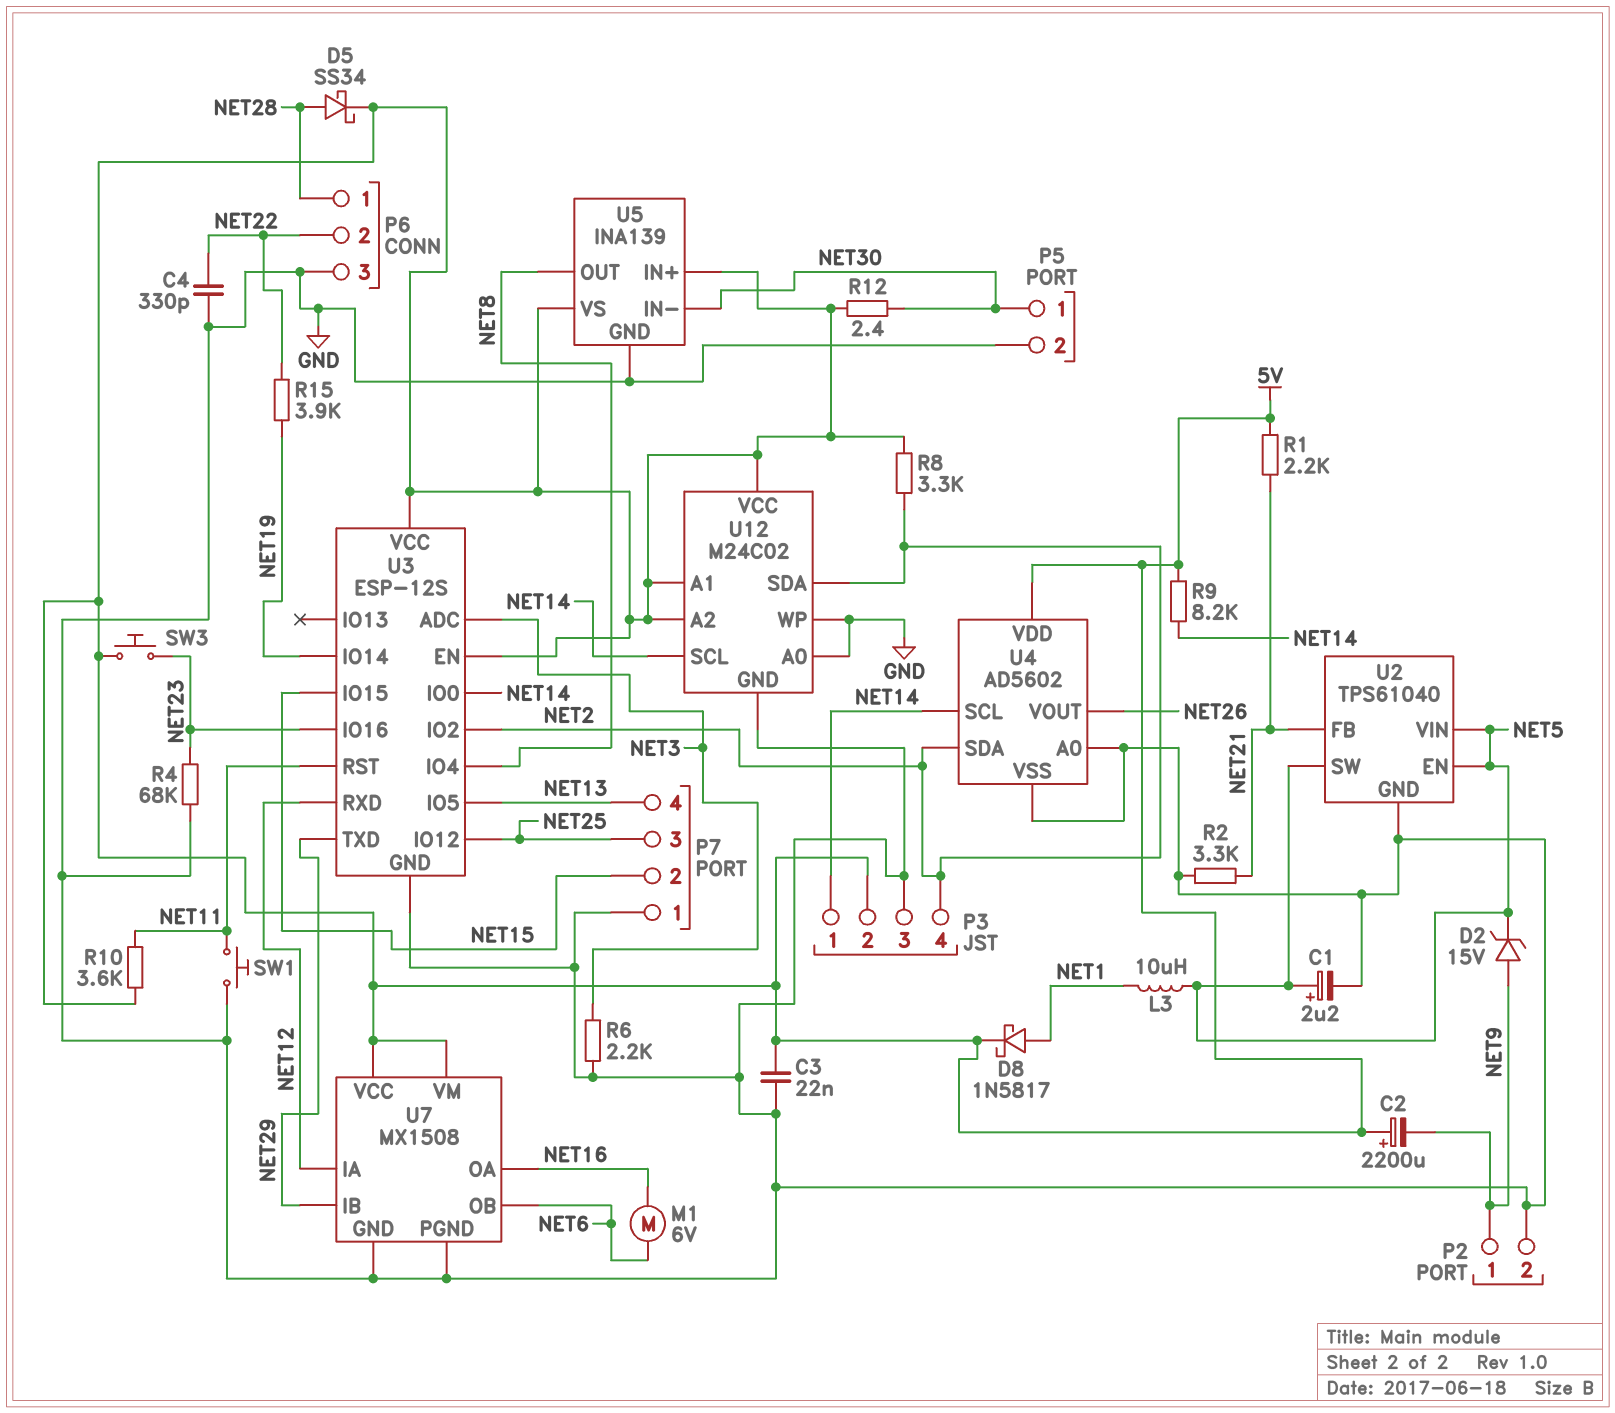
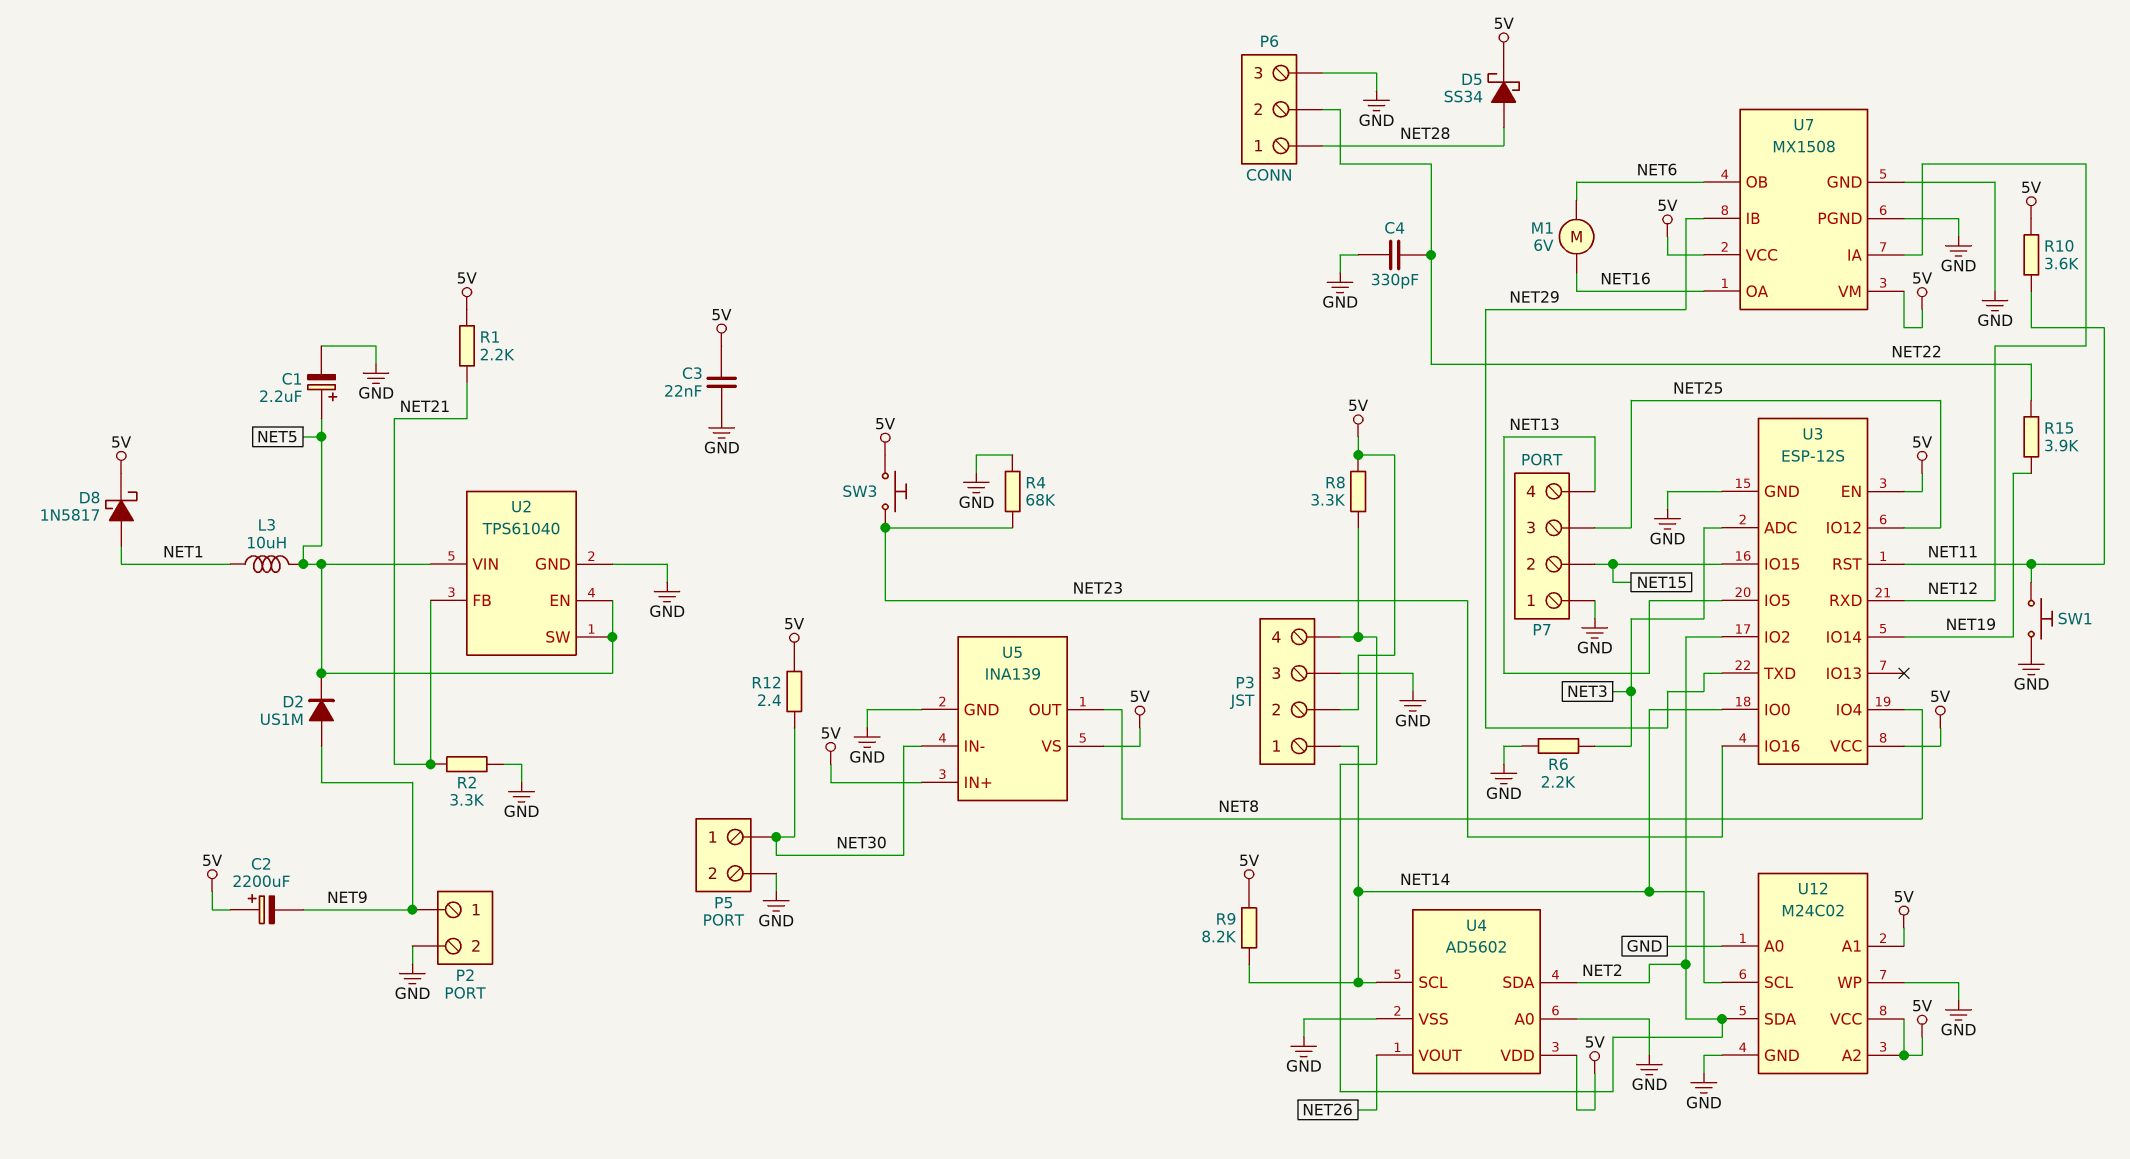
D2: zener 15V (A NET9, K NET5) -> diode US1M (A NET9, K NET5)

